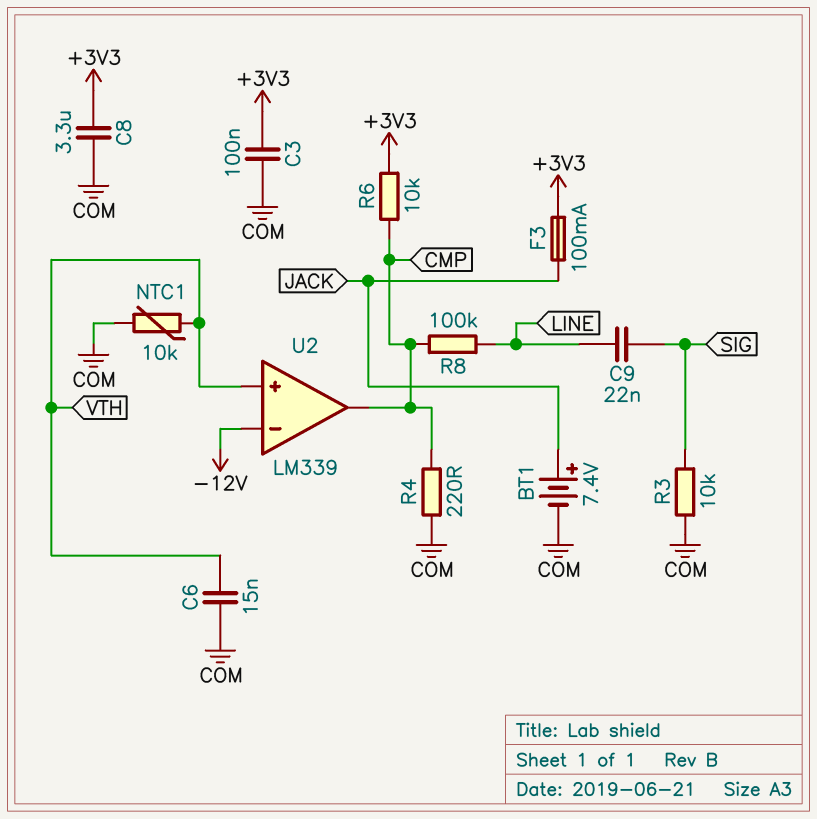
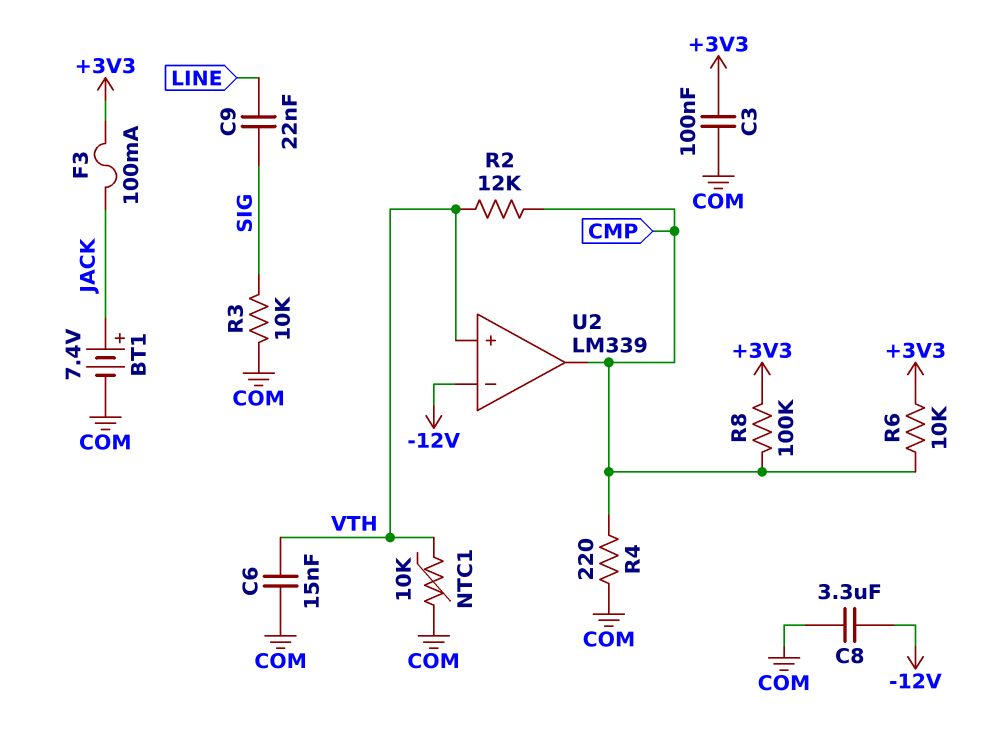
C8: 3.3uF (+3V3, COM) -> 3.3uF (-12V, COM)
R2: none -> 12k (CMP, VTH)
R8: 100k (CMP, LINE) -> 100k (+3V3, CMP)

